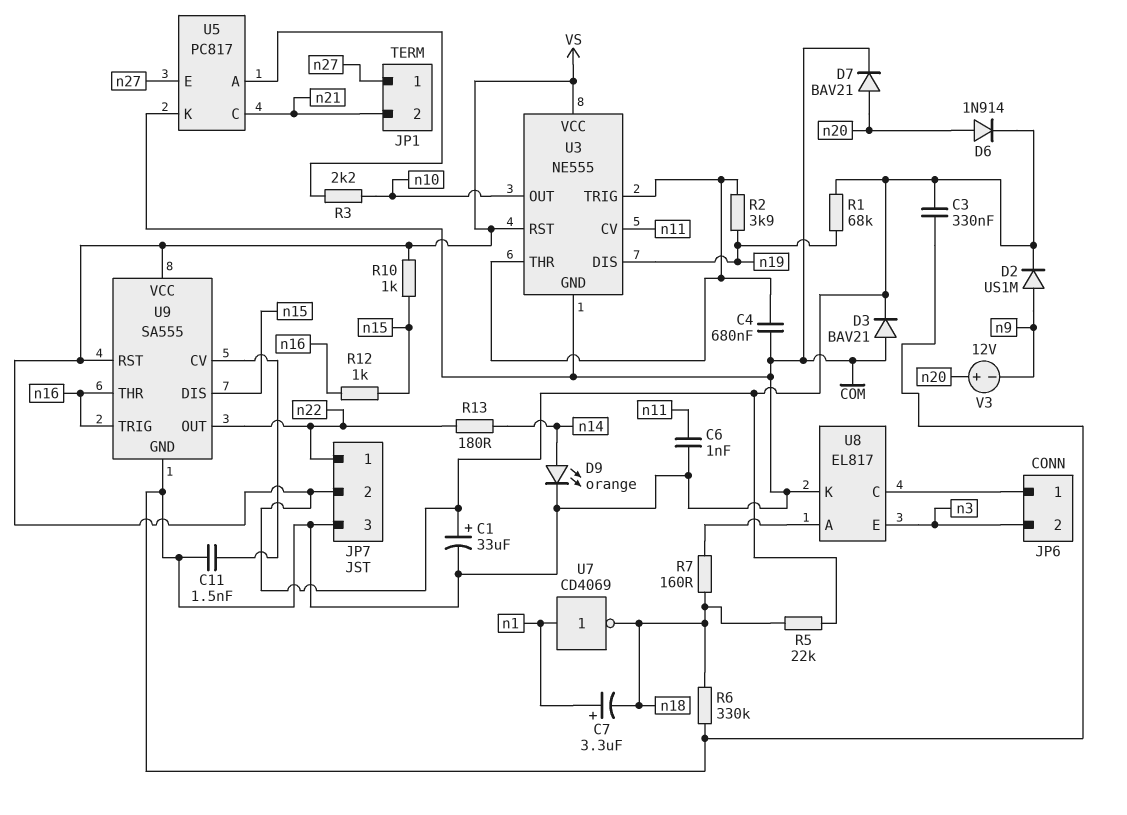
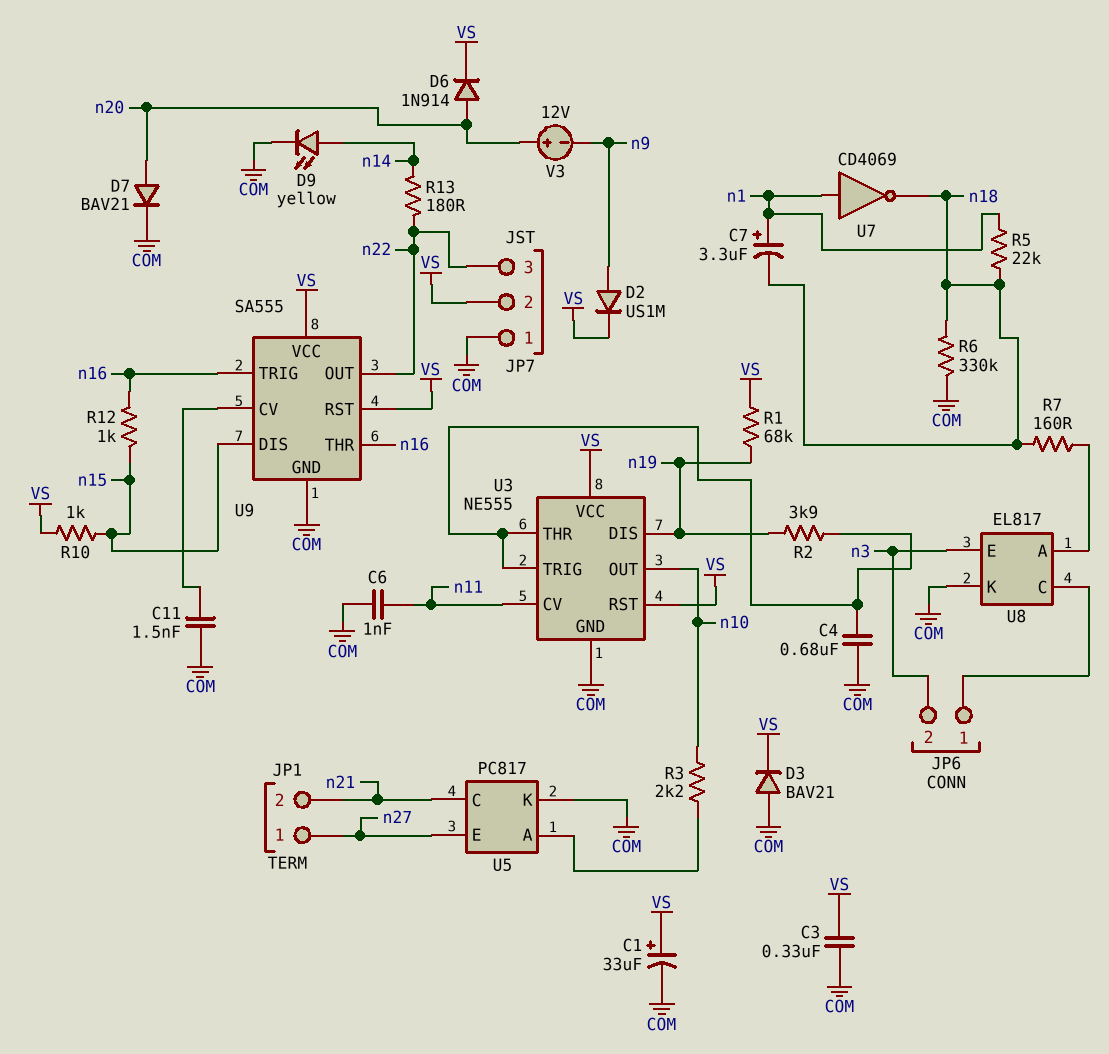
D9: LED orange (A n14, K COM) -> LED yellow (A n14, K COM)
JP7 pin 1: n22 -> COM
JP7 pin 3: COM -> n22
R5: 22k (VS, n18) -> 22k (n1, n18)

